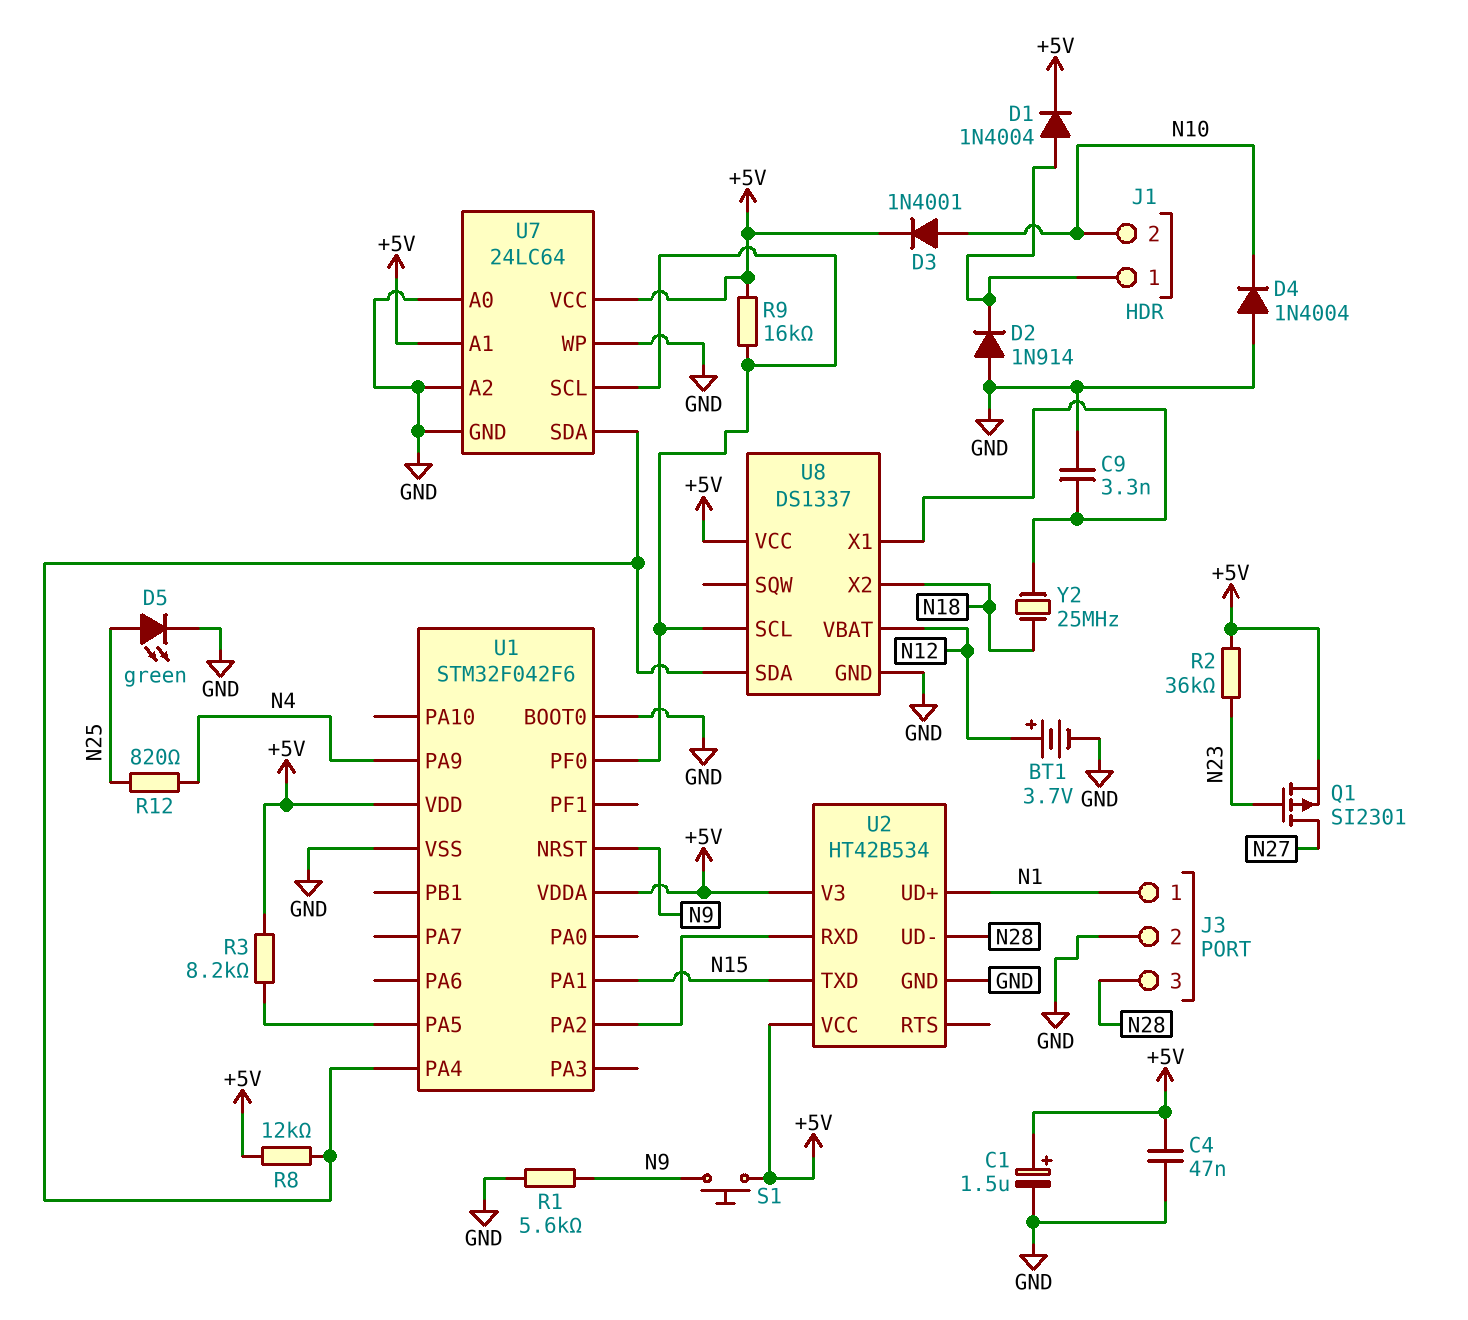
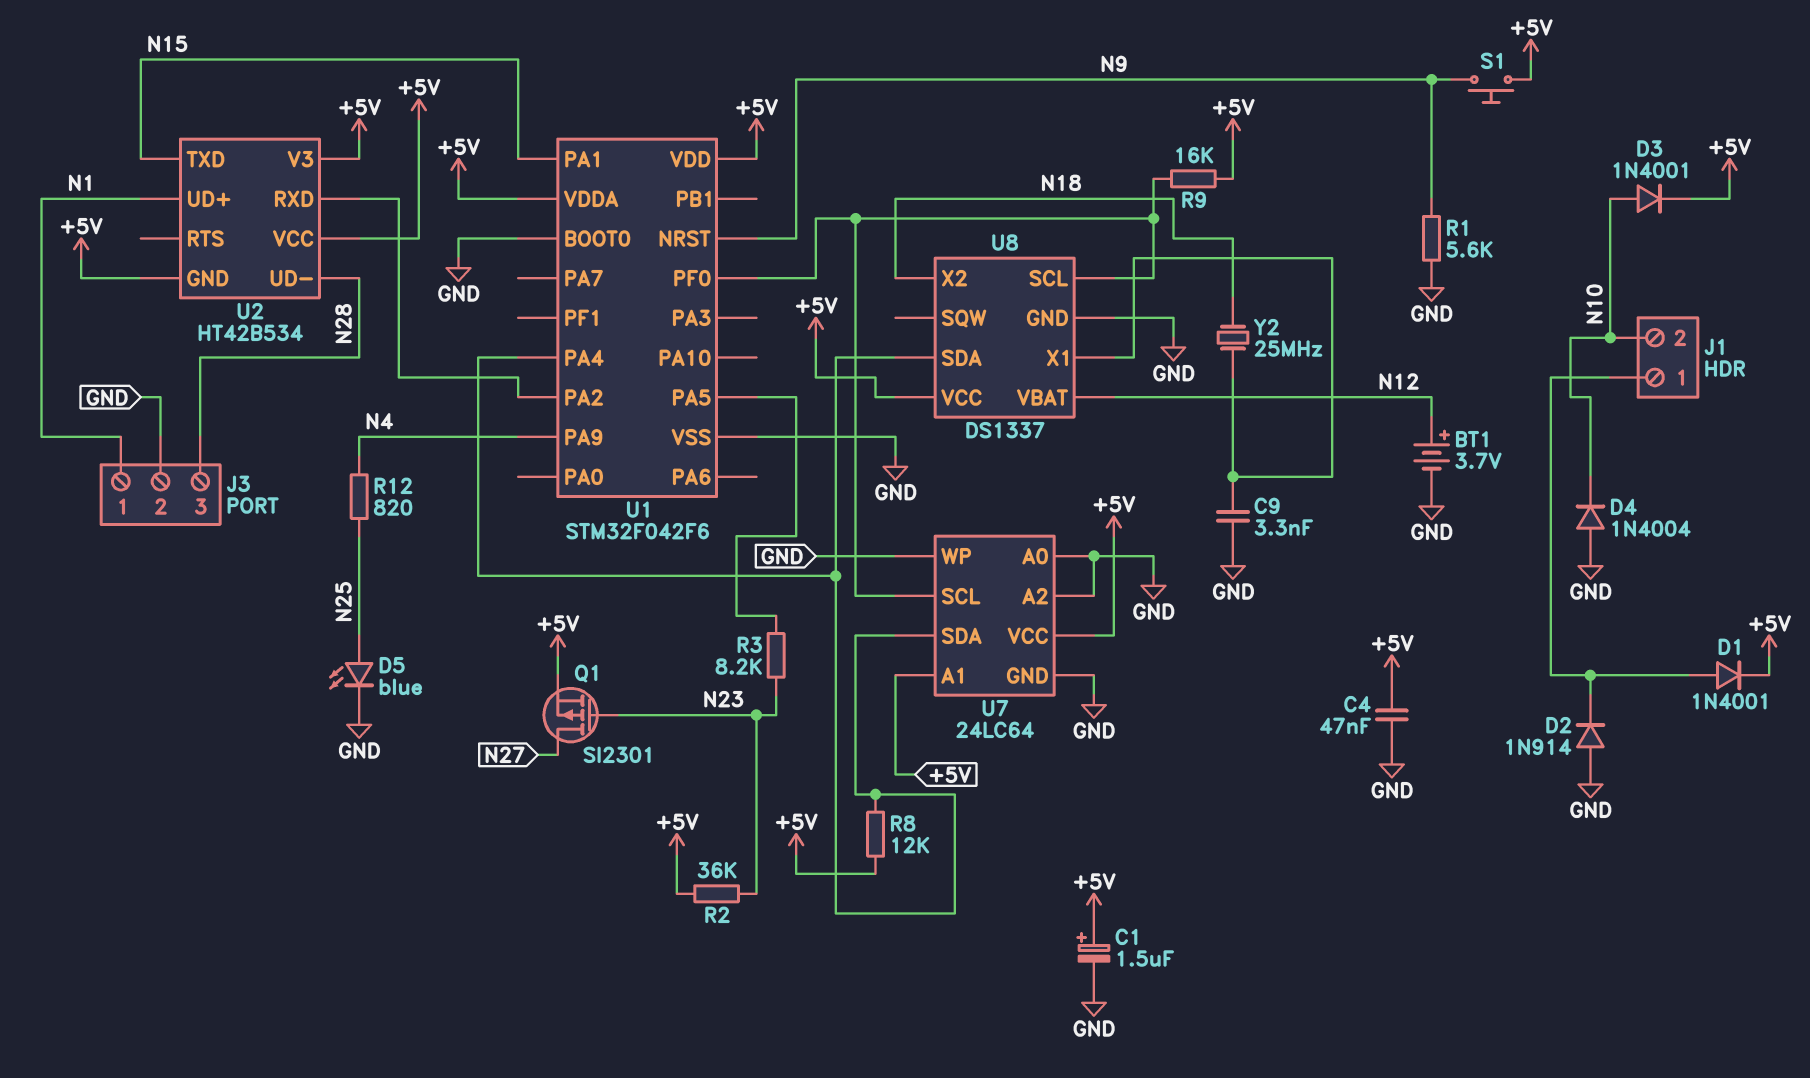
D1: diode 1N4004 (A J1/1, K +5V) -> diode 1N4001 (A J1/1, K +5V)
D5: LED green (A N25, K GND) -> LED blue (A N25, K GND)
R3: 8.2k (+5V, U1/PA5) -> 8.2k (N23, U1/PA5)
U2 pin GND: GND -> +5V

